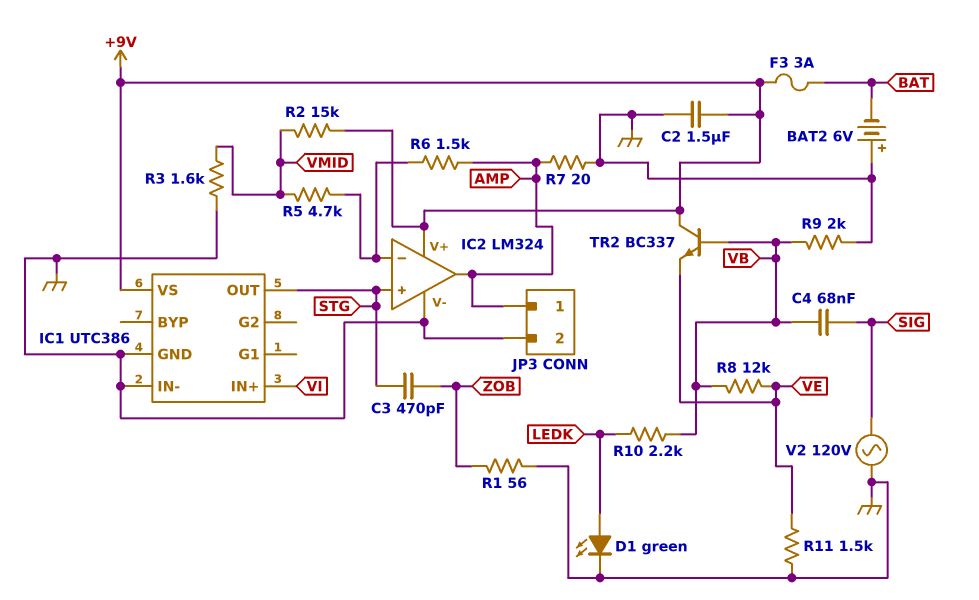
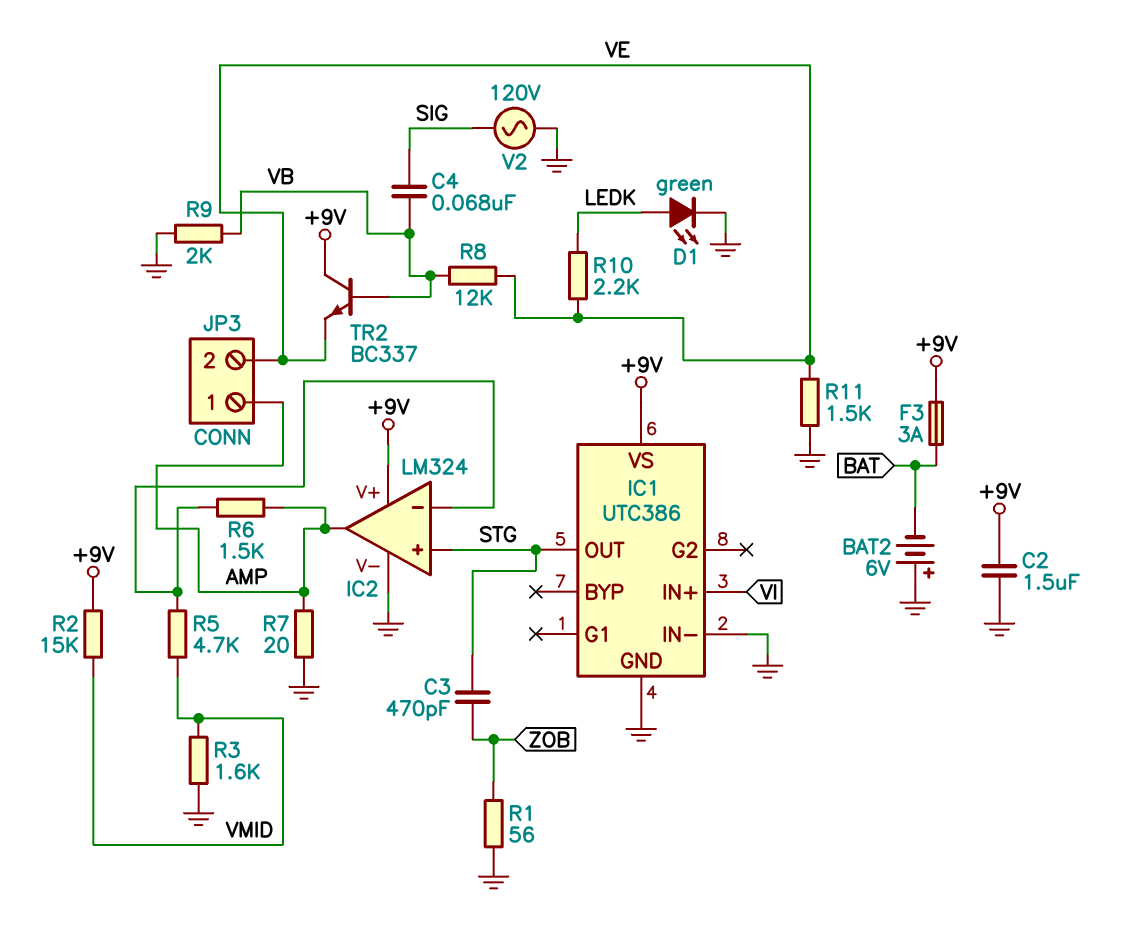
JP3 pin 2: GND -> VE
R10: 2.2k (LEDK, VB) -> 2.2k (LEDK, VE)

